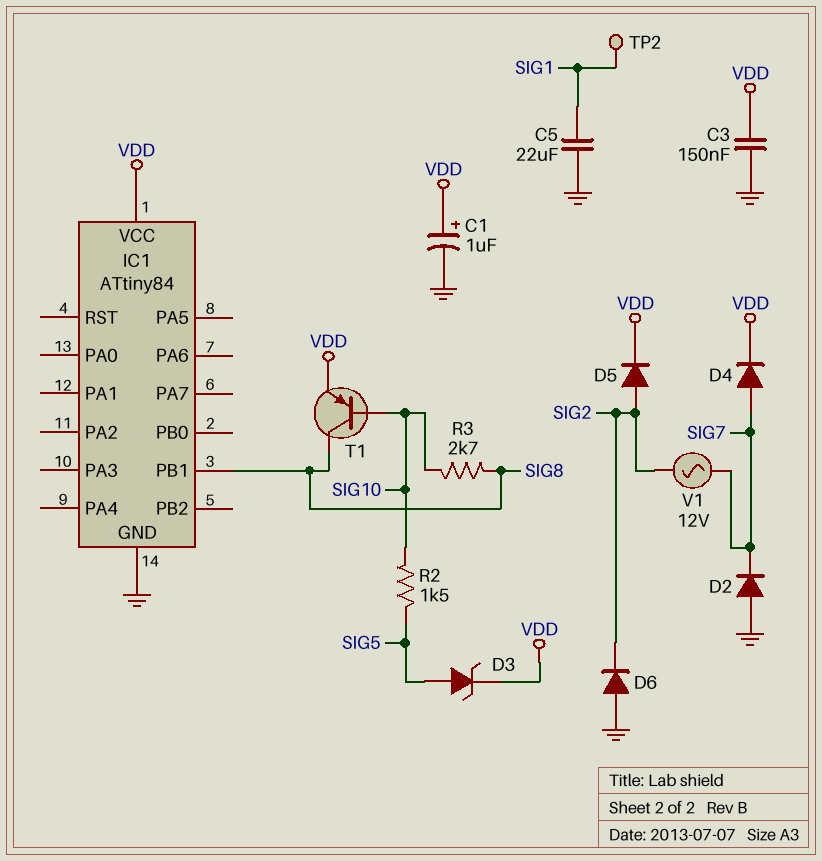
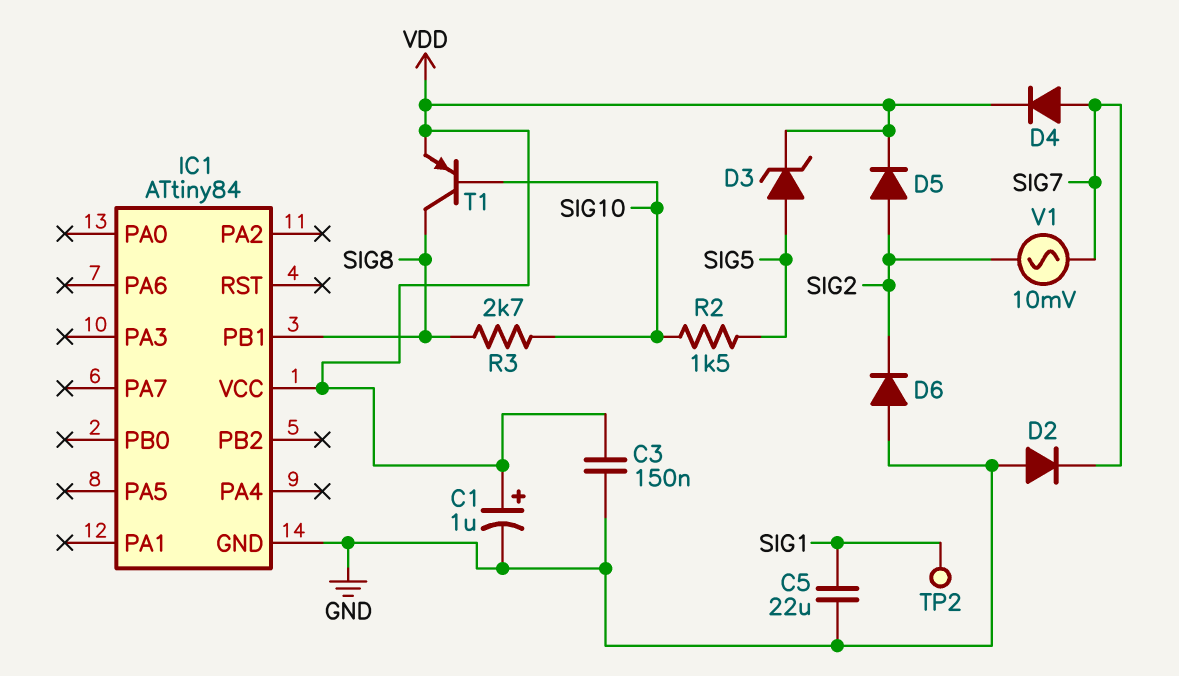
V1: AC 12V (SIG2, SIG7) -> AC 10mV (SIG2, SIG7)

